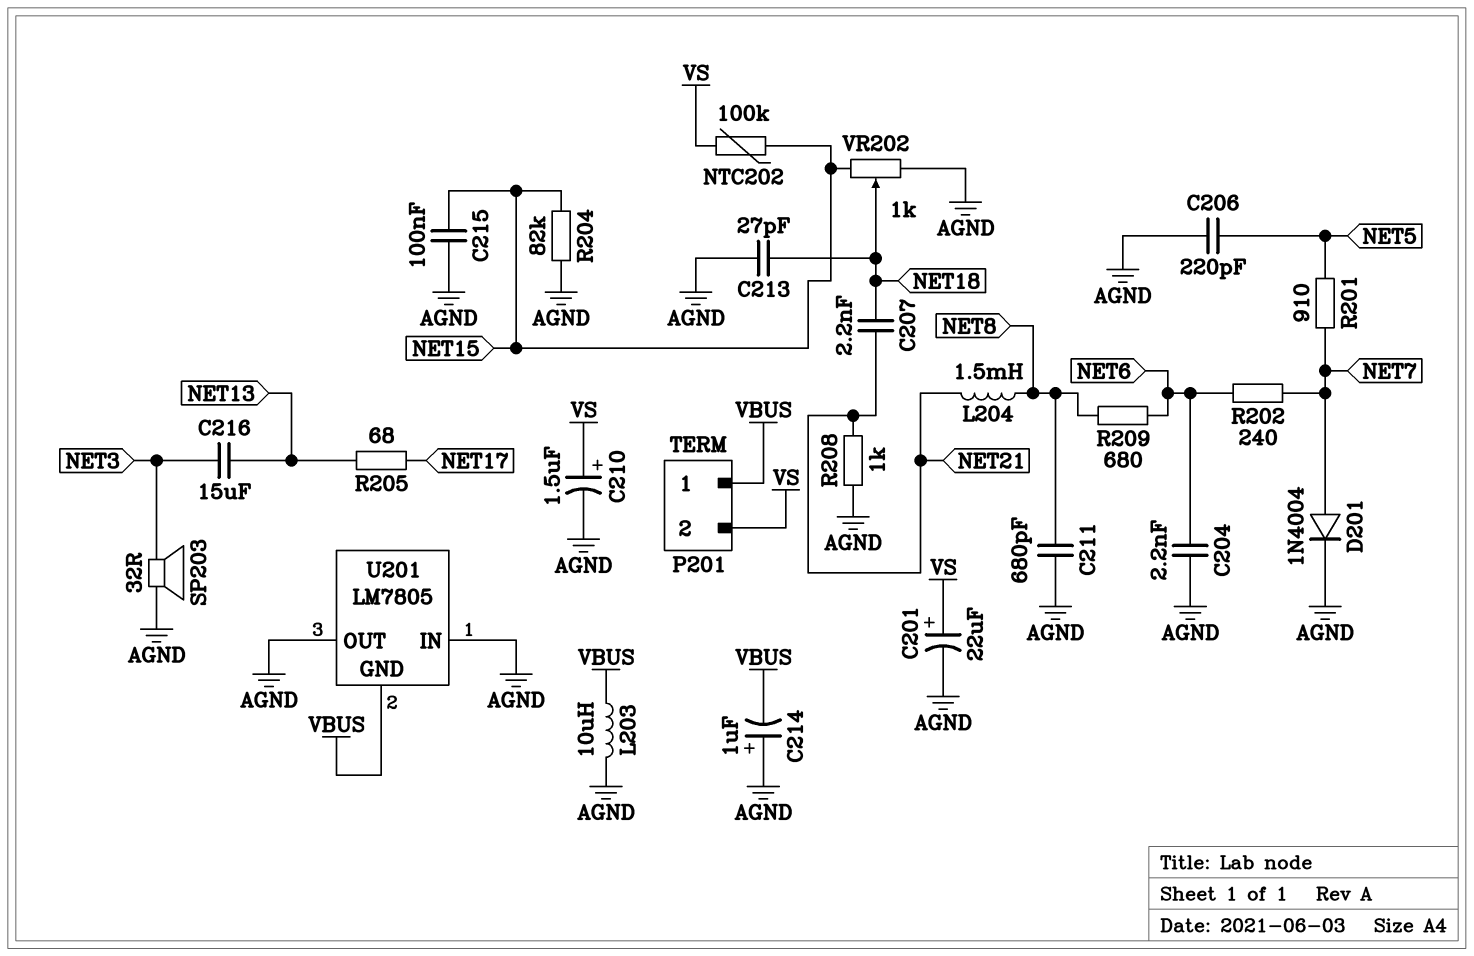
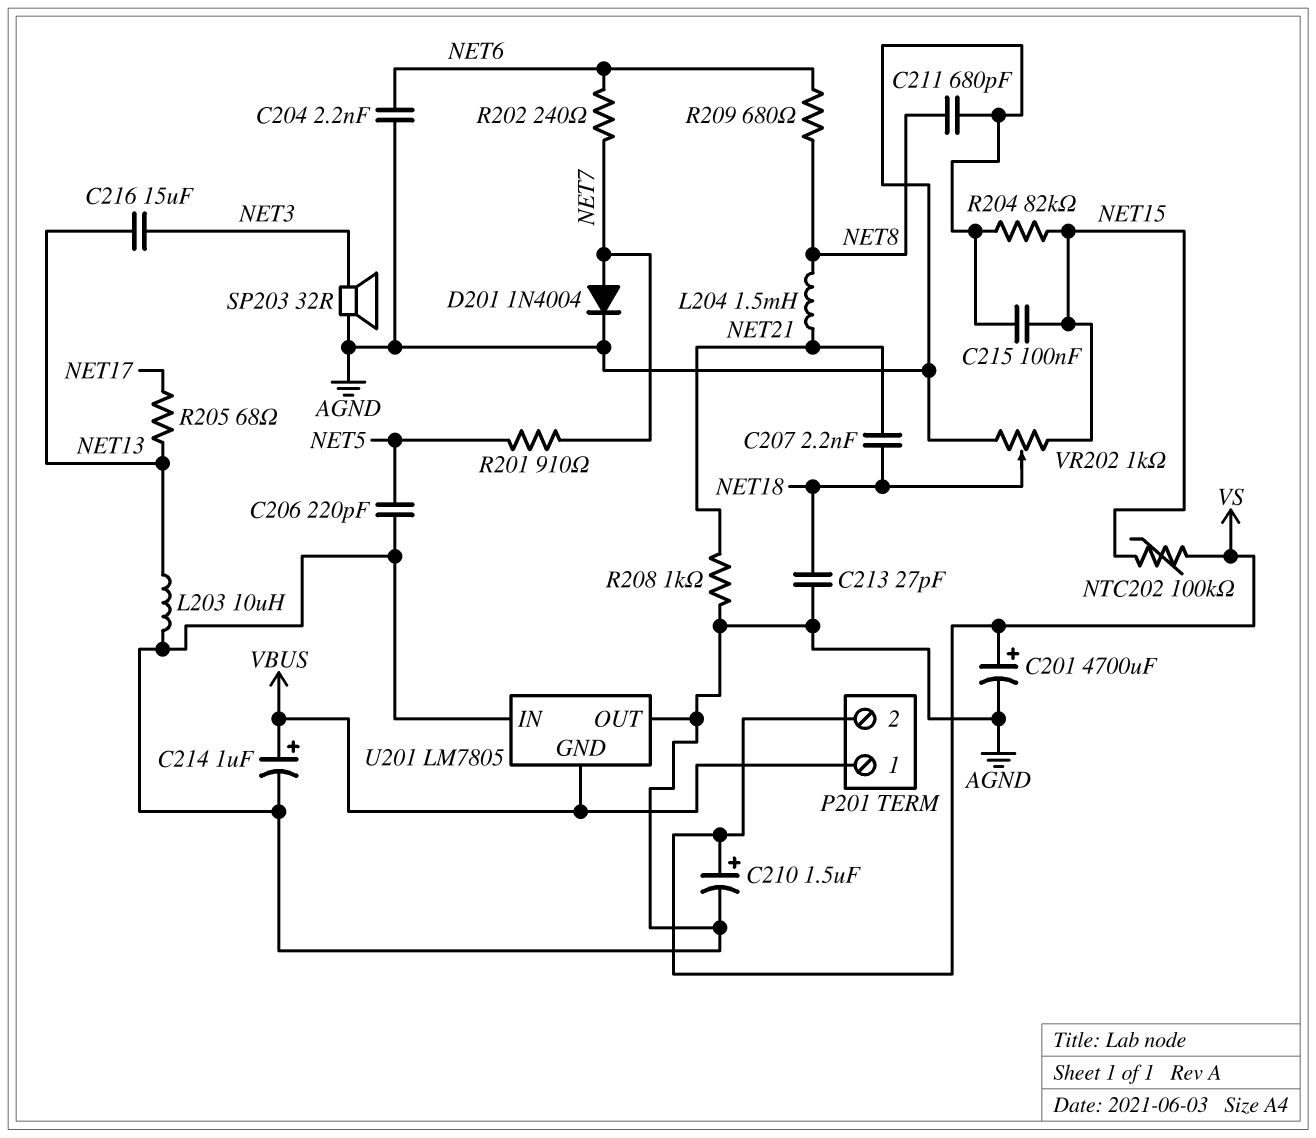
C201: 22uF (plus VS, minus AGND) -> 4700uF (plus VS, minus AGND)
C214: 1uF (plus AGND, minus VBUS) -> 1uF (plus VBUS, minus AGND)
L203: 10uH (AGND, VBUS) -> 10uH (AGND, NET13)

